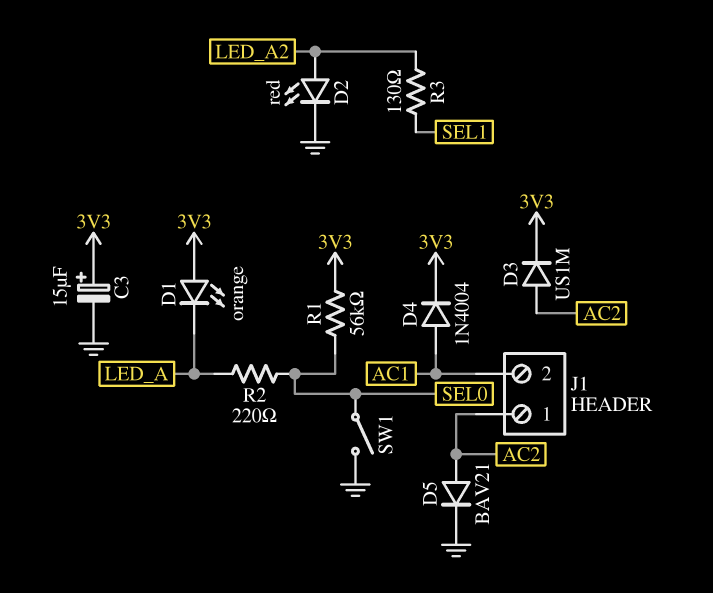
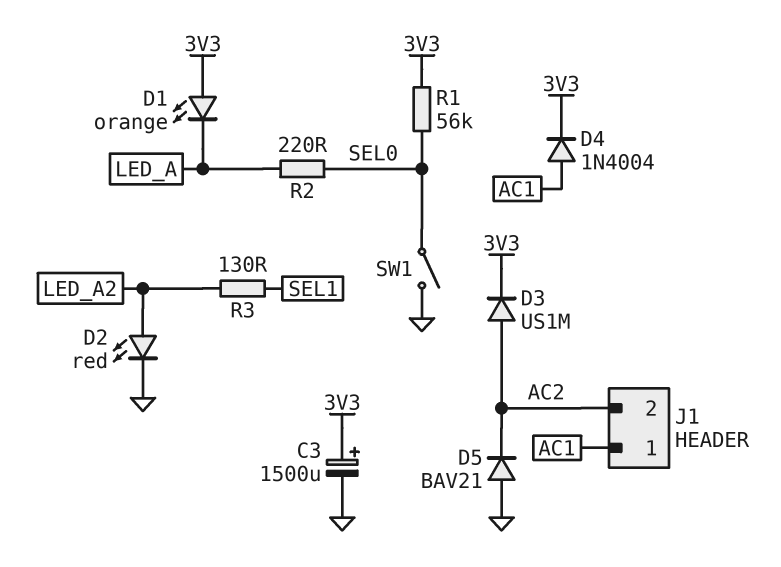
C3: 15uF (plus 3V3, minus GND) -> 1500uF (plus 3V3, minus GND)
D5: diode BAV21 (A AC2, K GND) -> diode BAV21 (A GND, K AC2)
J1 pin 1: AC2 -> AC1
J1 pin 2: AC1 -> AC2

